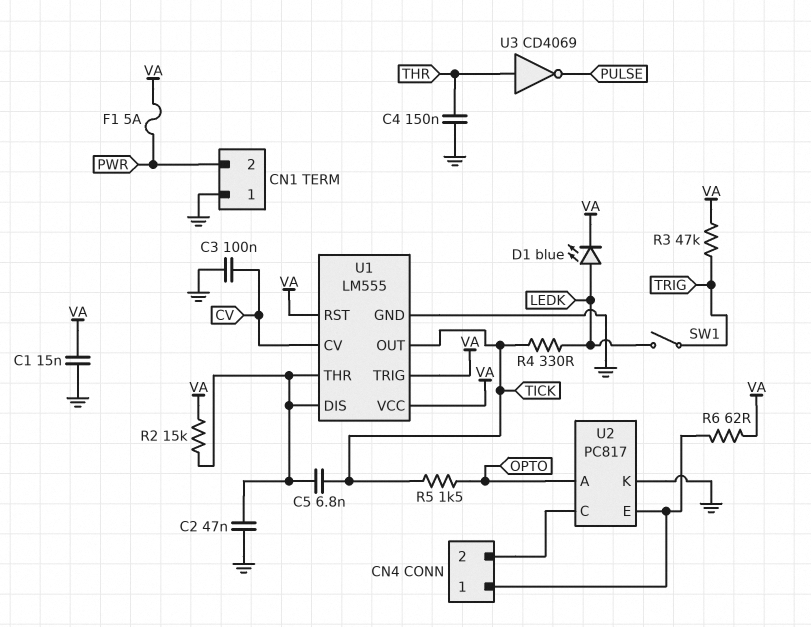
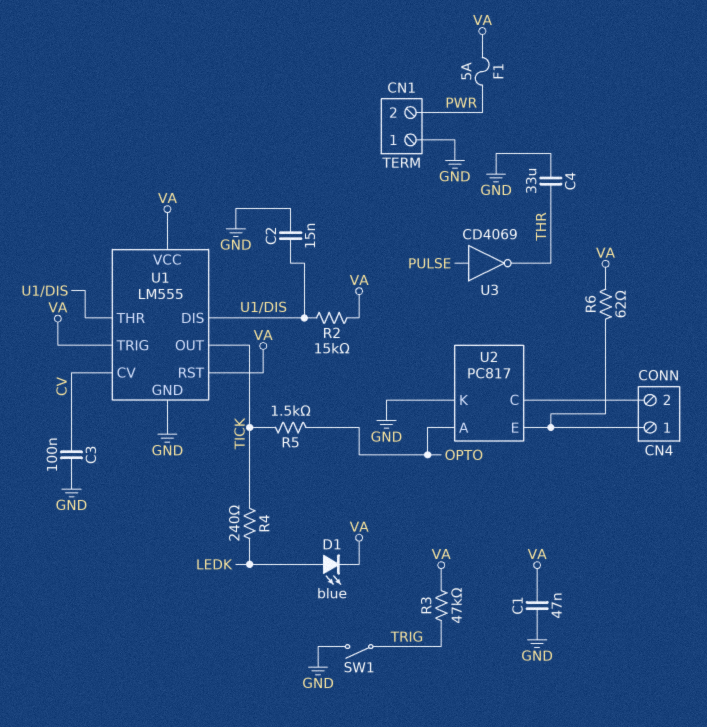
C1: 15nF (GND, VA) -> 47nF (GND, VA)
C2: 47nF (GND, U1/DIS) -> 15nF (GND, U1/DIS)
C4: 150nF (GND, THR) -> 33uF (GND, THR)
C5: 6.8nF (TICK, U1/DIS) -> none
R4: 330 (LEDK, TICK) -> 240 (LEDK, TICK)
SW1: switch (LEDK, TRIG) -> switch (GND, TRIG)
U3: NOT CD4069 (in THR, out PULSE) -> NOT CD4069 (in PULSE, out THR)

